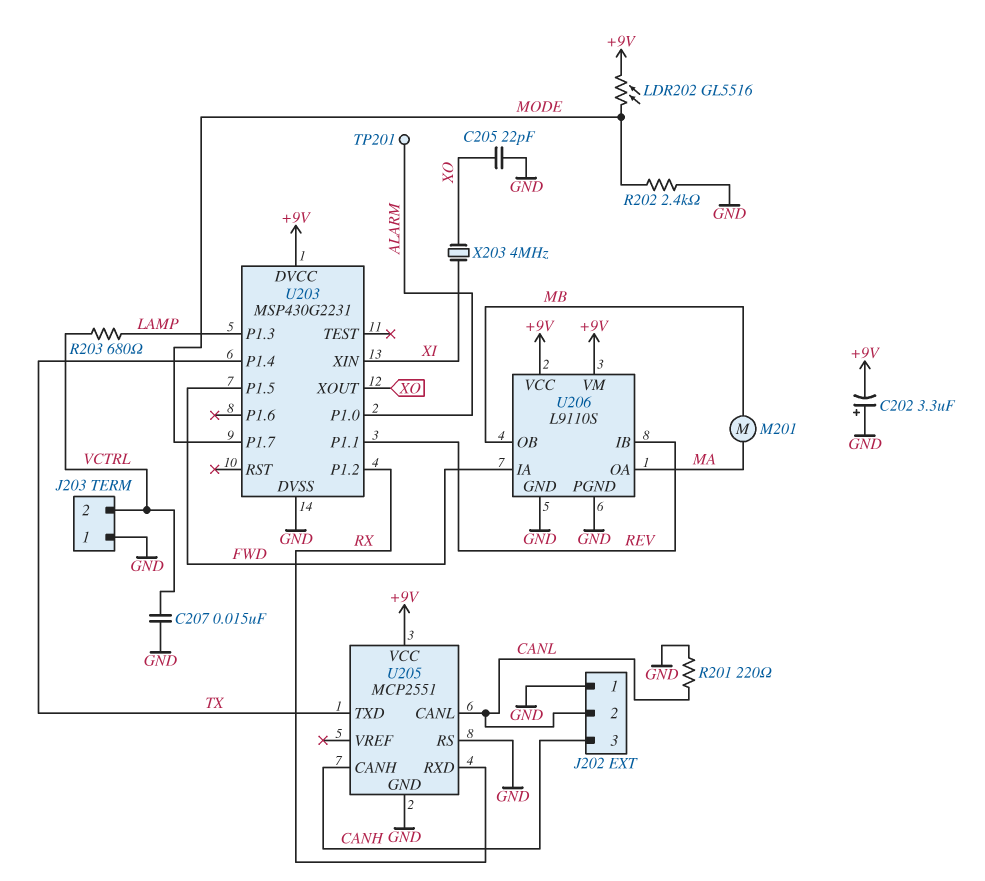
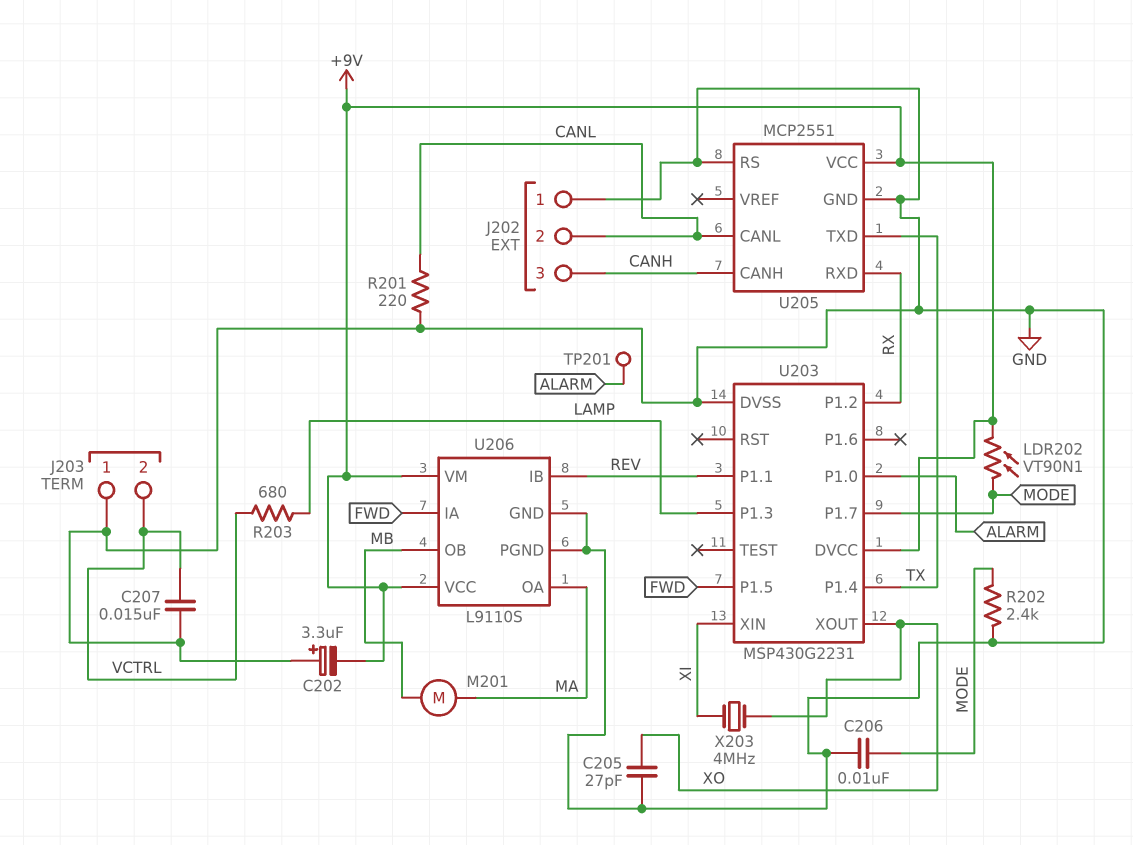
C205: 22pF (GND, XO) -> 27pF (GND, XO)
C206: none -> 10nF (GND, MODE)
LDR202: GL5516 (+9V, MODE) -> VT90N1 (+9V, MODE)

